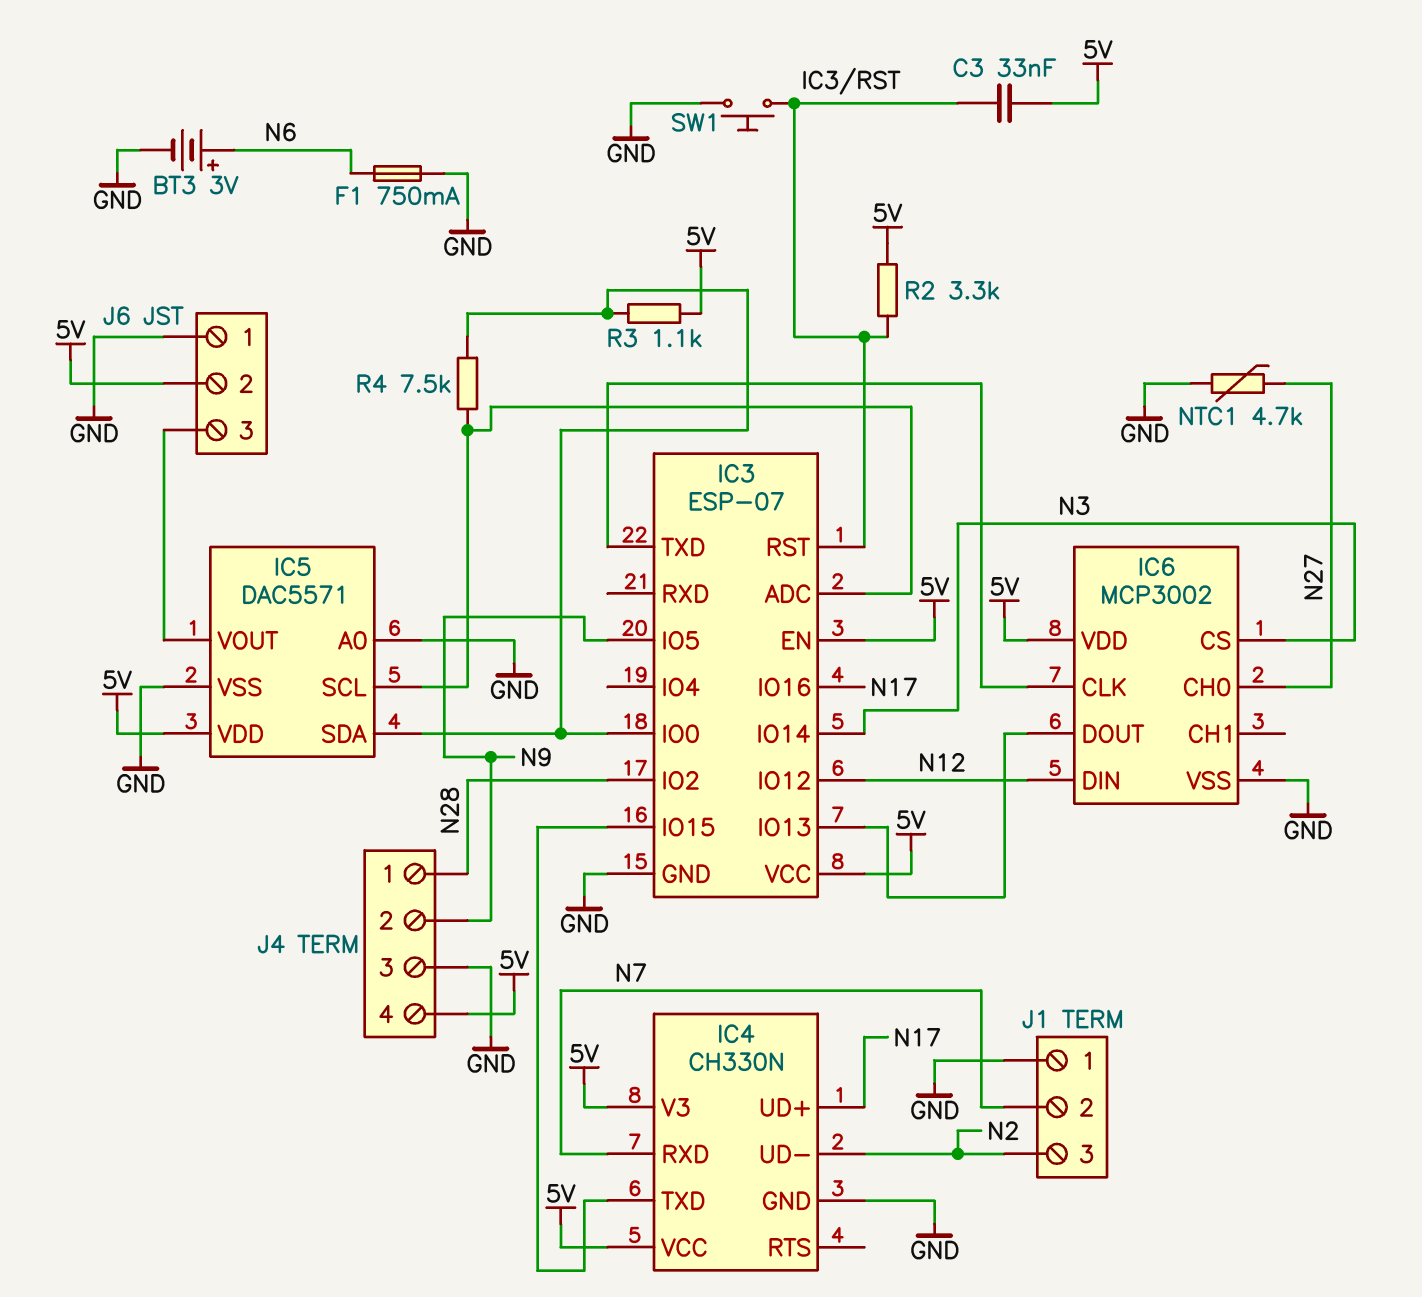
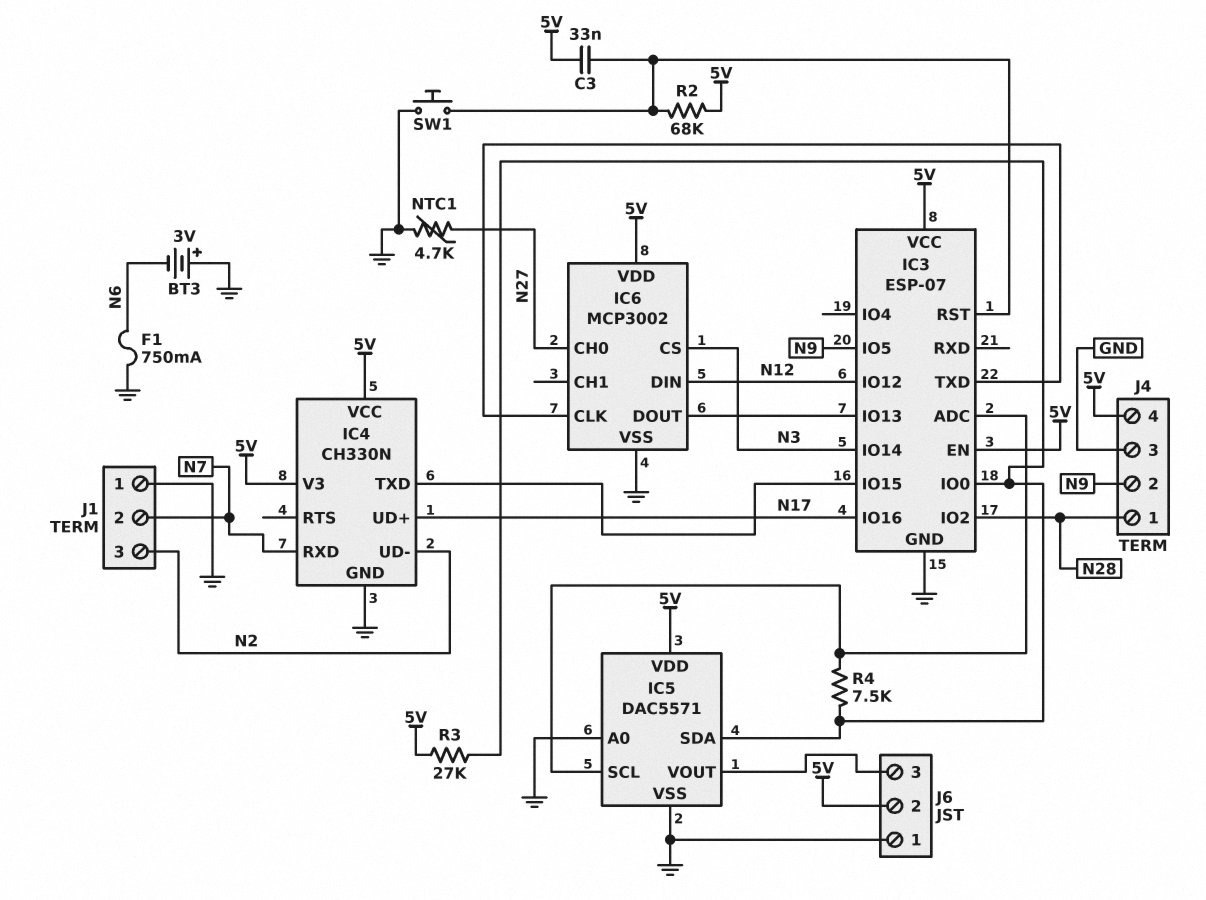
BT3: 3V (plus N6, minus GND) -> 3V (plus GND, minus N6)
R2: 3.3k (5V, IC3/RST) -> 68k (5V, IC3/RST)
R3: 1.1k (5V, IC3/IO0) -> 27k (5V, IC3/IO0)

